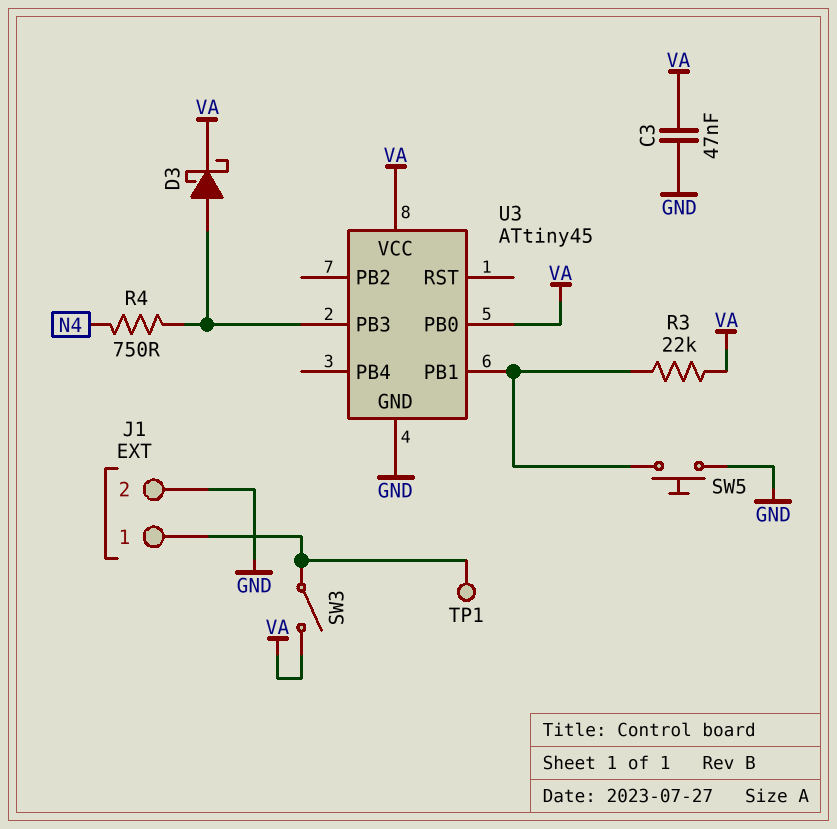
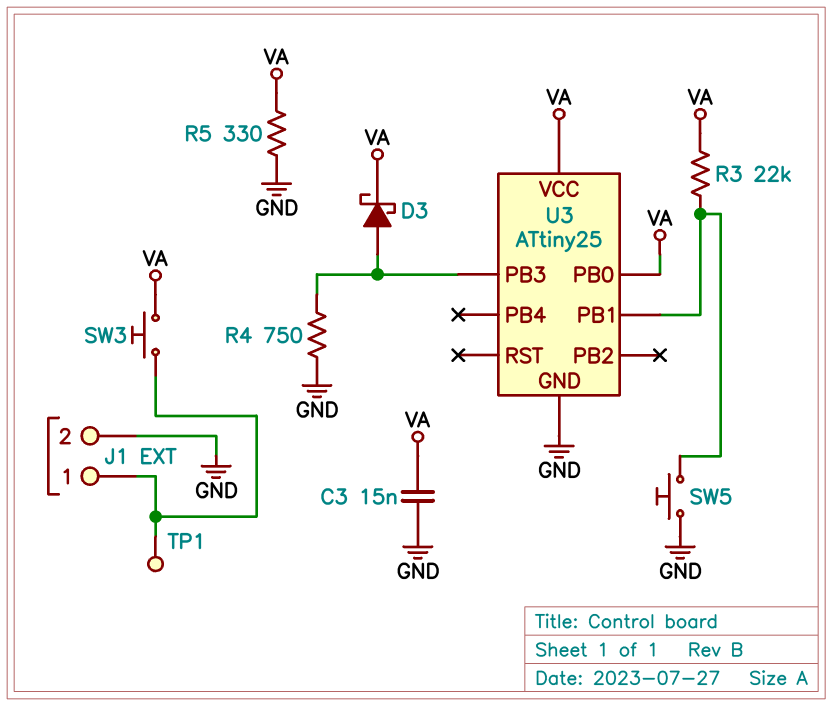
C3: 47nF (GND, VA) -> 15nF (GND, VA)
R4: 750 (N4, U3/PB3) -> 750 (GND, U3/PB3)
R5: none -> 330 (GND, VA)
SW3: switch (J1/1, VA) -> button (J1/1, VA)
U3: ATtiny45 -> ATtiny25

